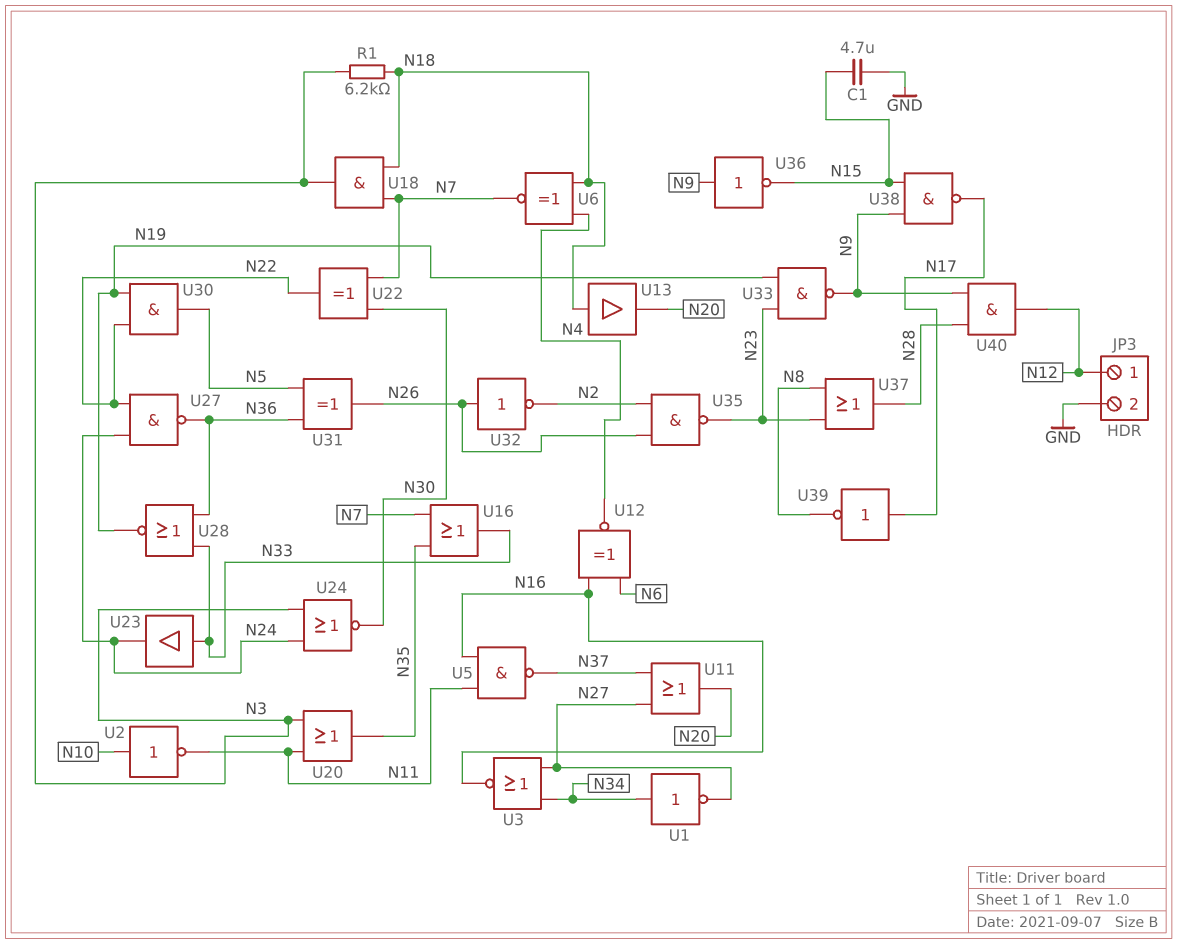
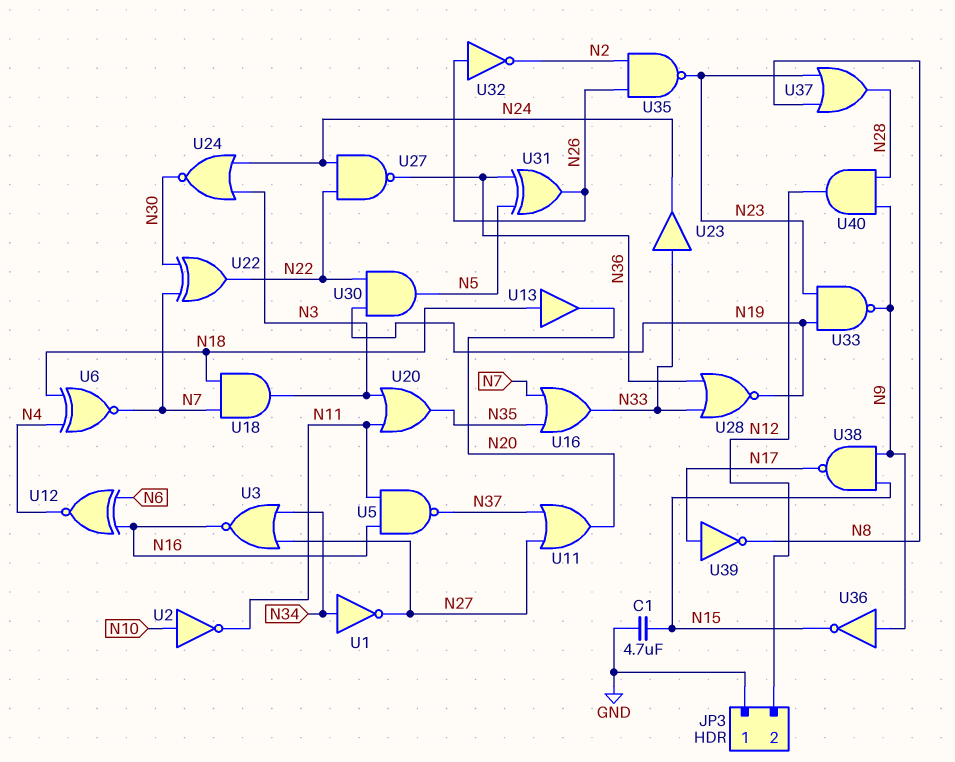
JP3 pin 1: N12 -> GND
JP3 pin 2: GND -> N12
R1: 6.2k (N3, N18) -> none

